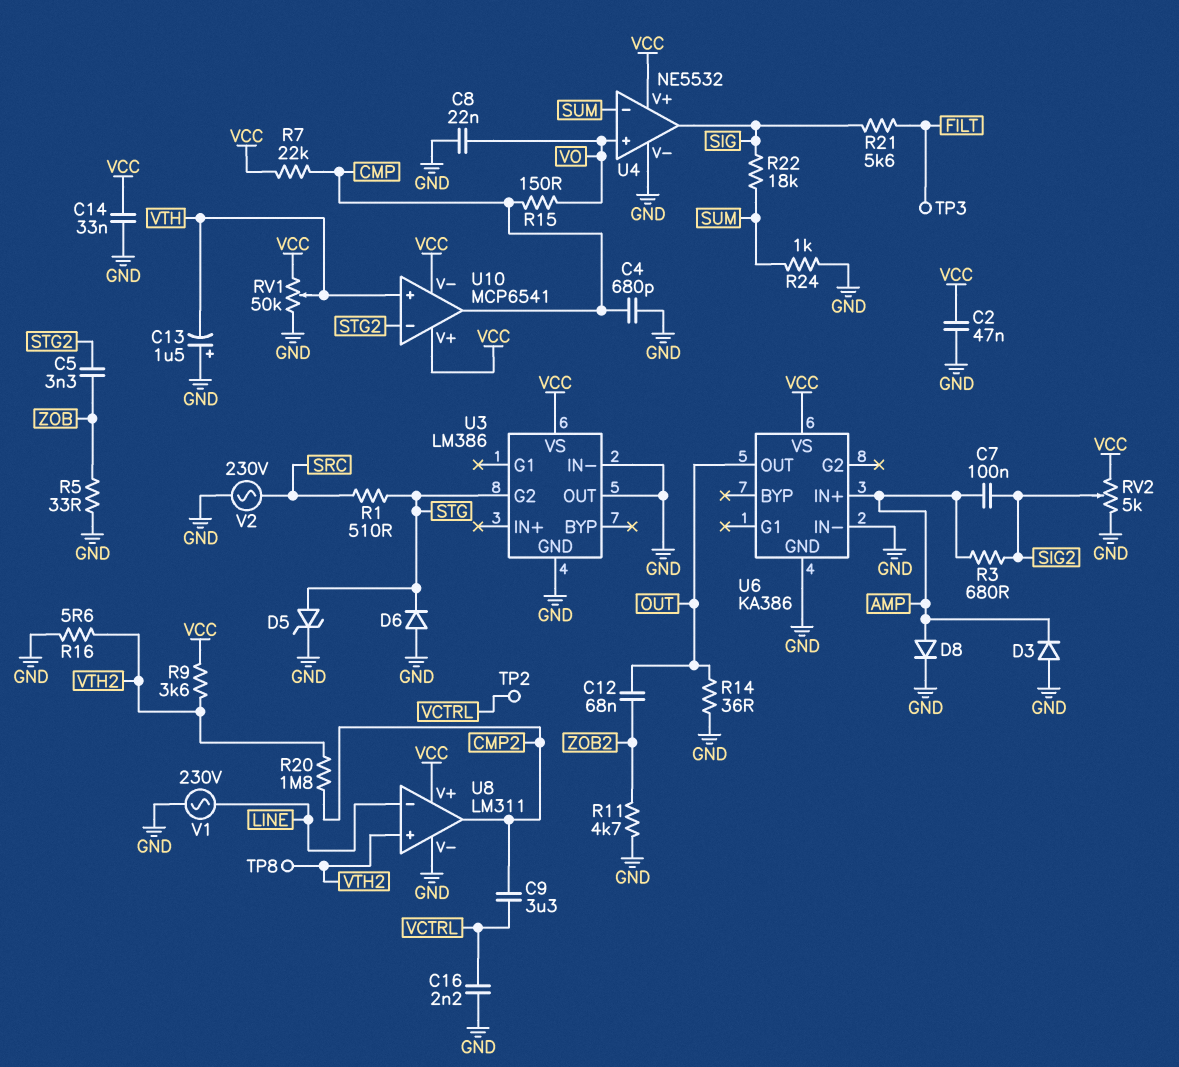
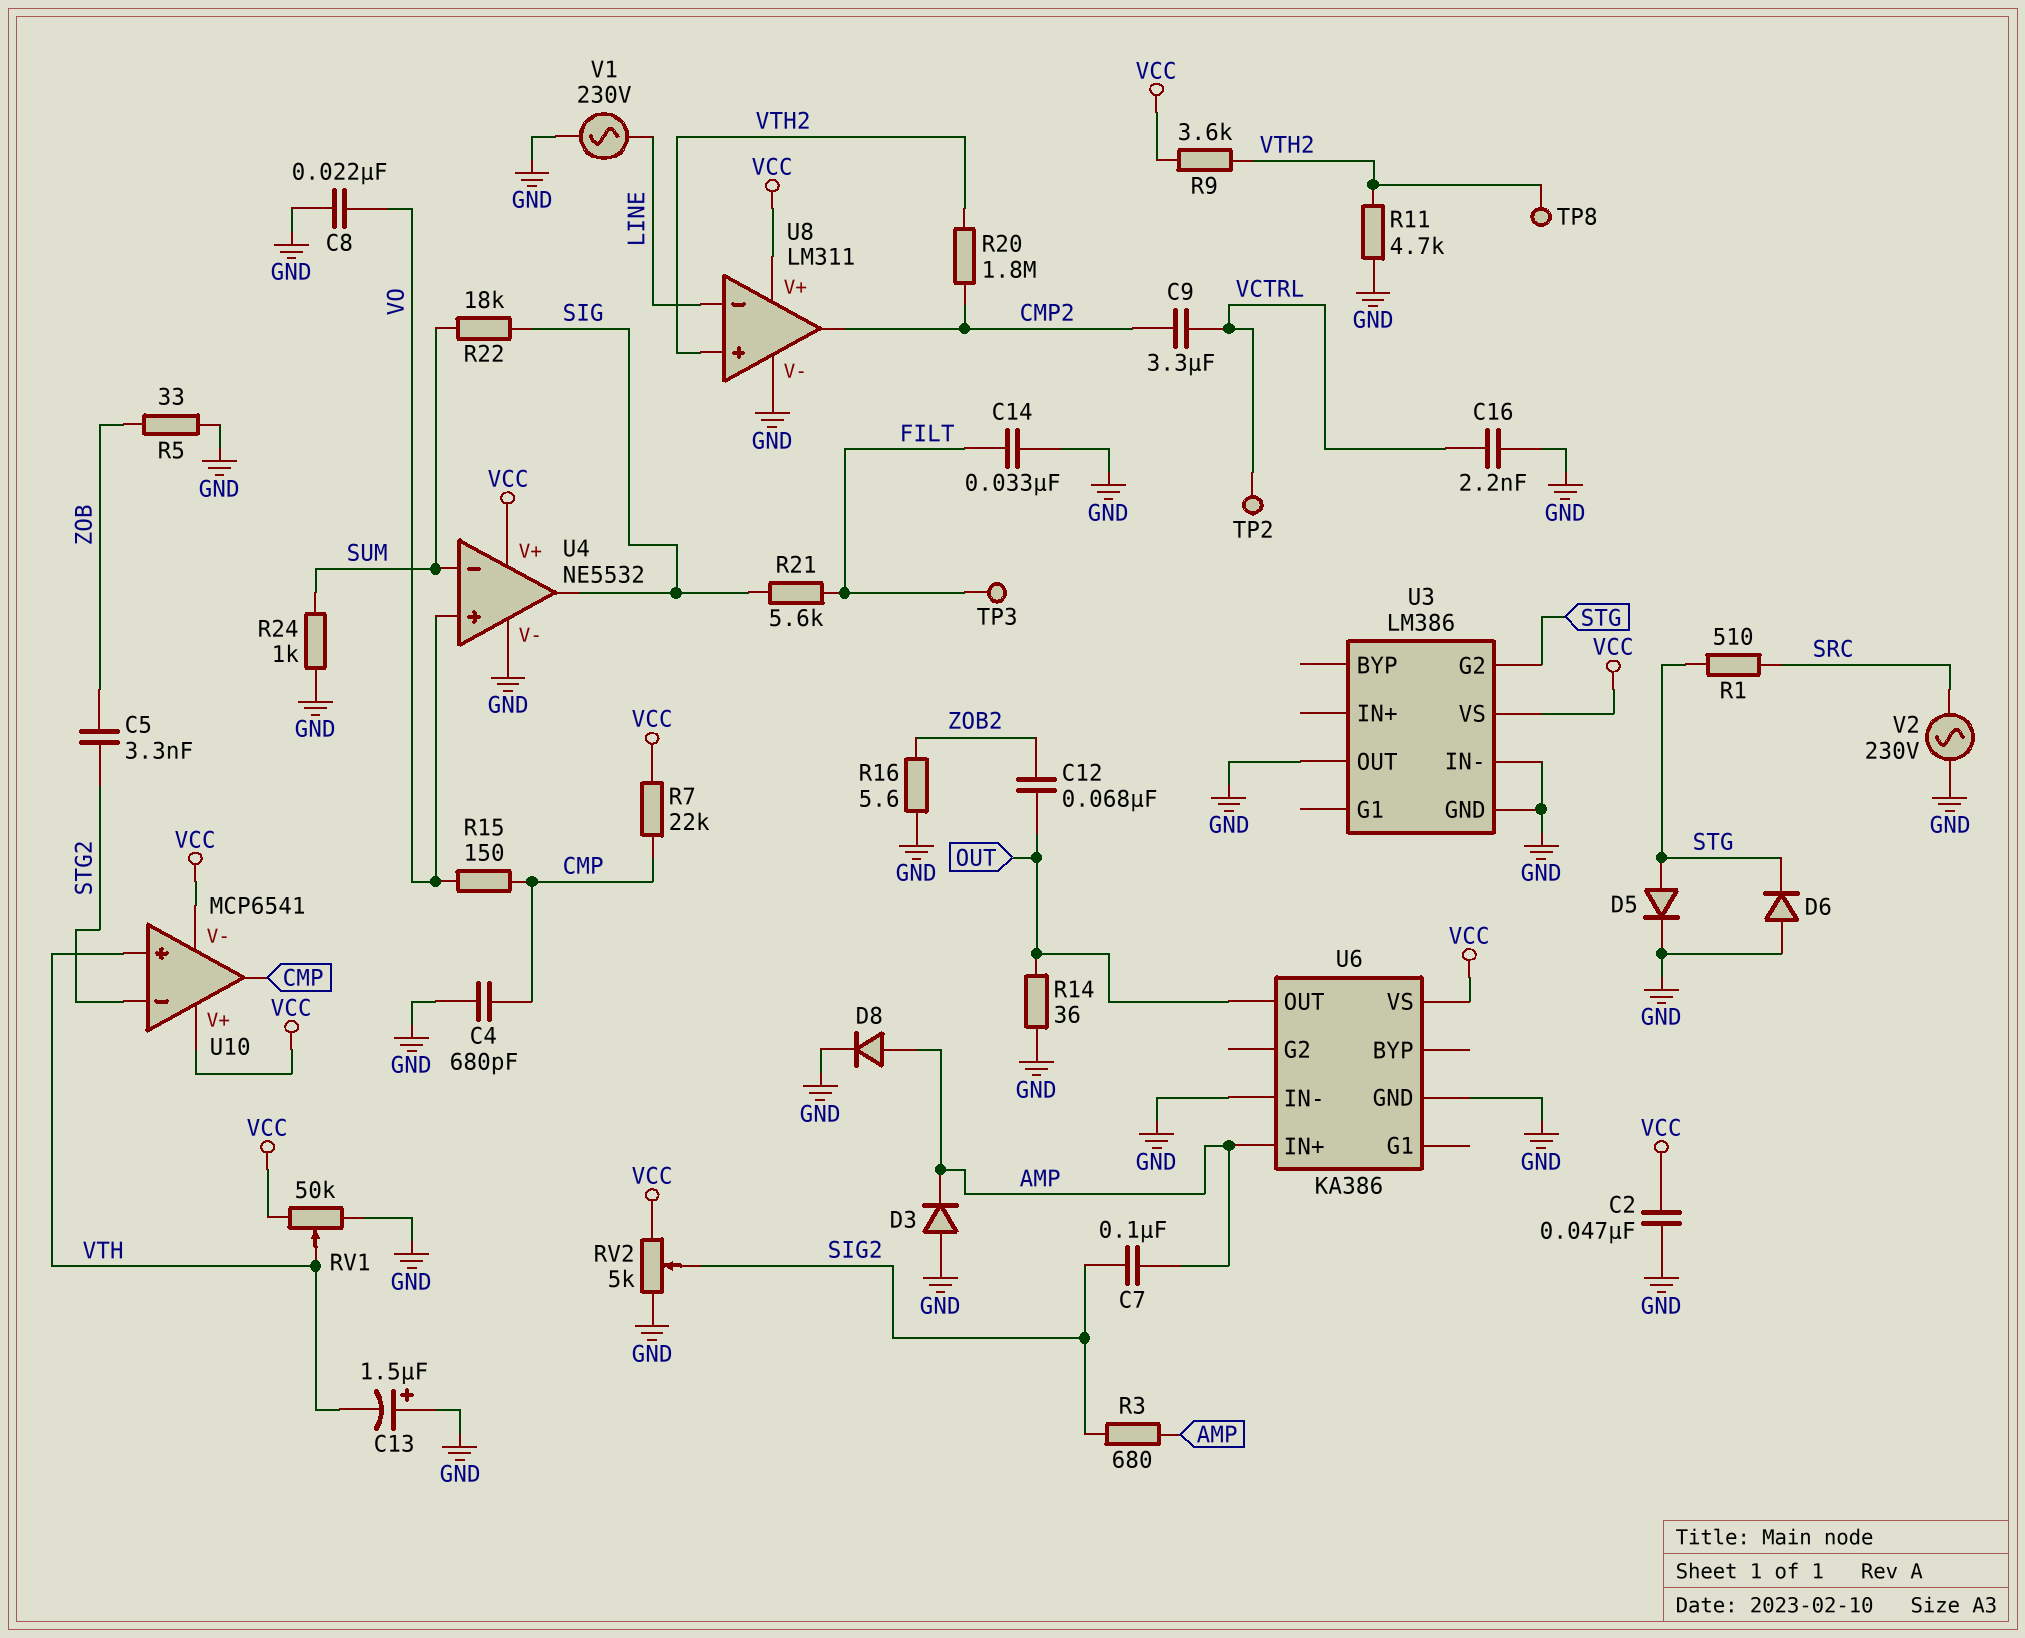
C14: 33nF (GND, VCC) -> 33nF (FILT, GND)
D5: zener (A STG, K GND) -> diode (A STG, K GND)
R11: 4.7k (GND, ZOB2) -> 4.7k (GND, VTH2)
R16: 5.6 (GND, VTH2) -> 5.6 (GND, ZOB2)

